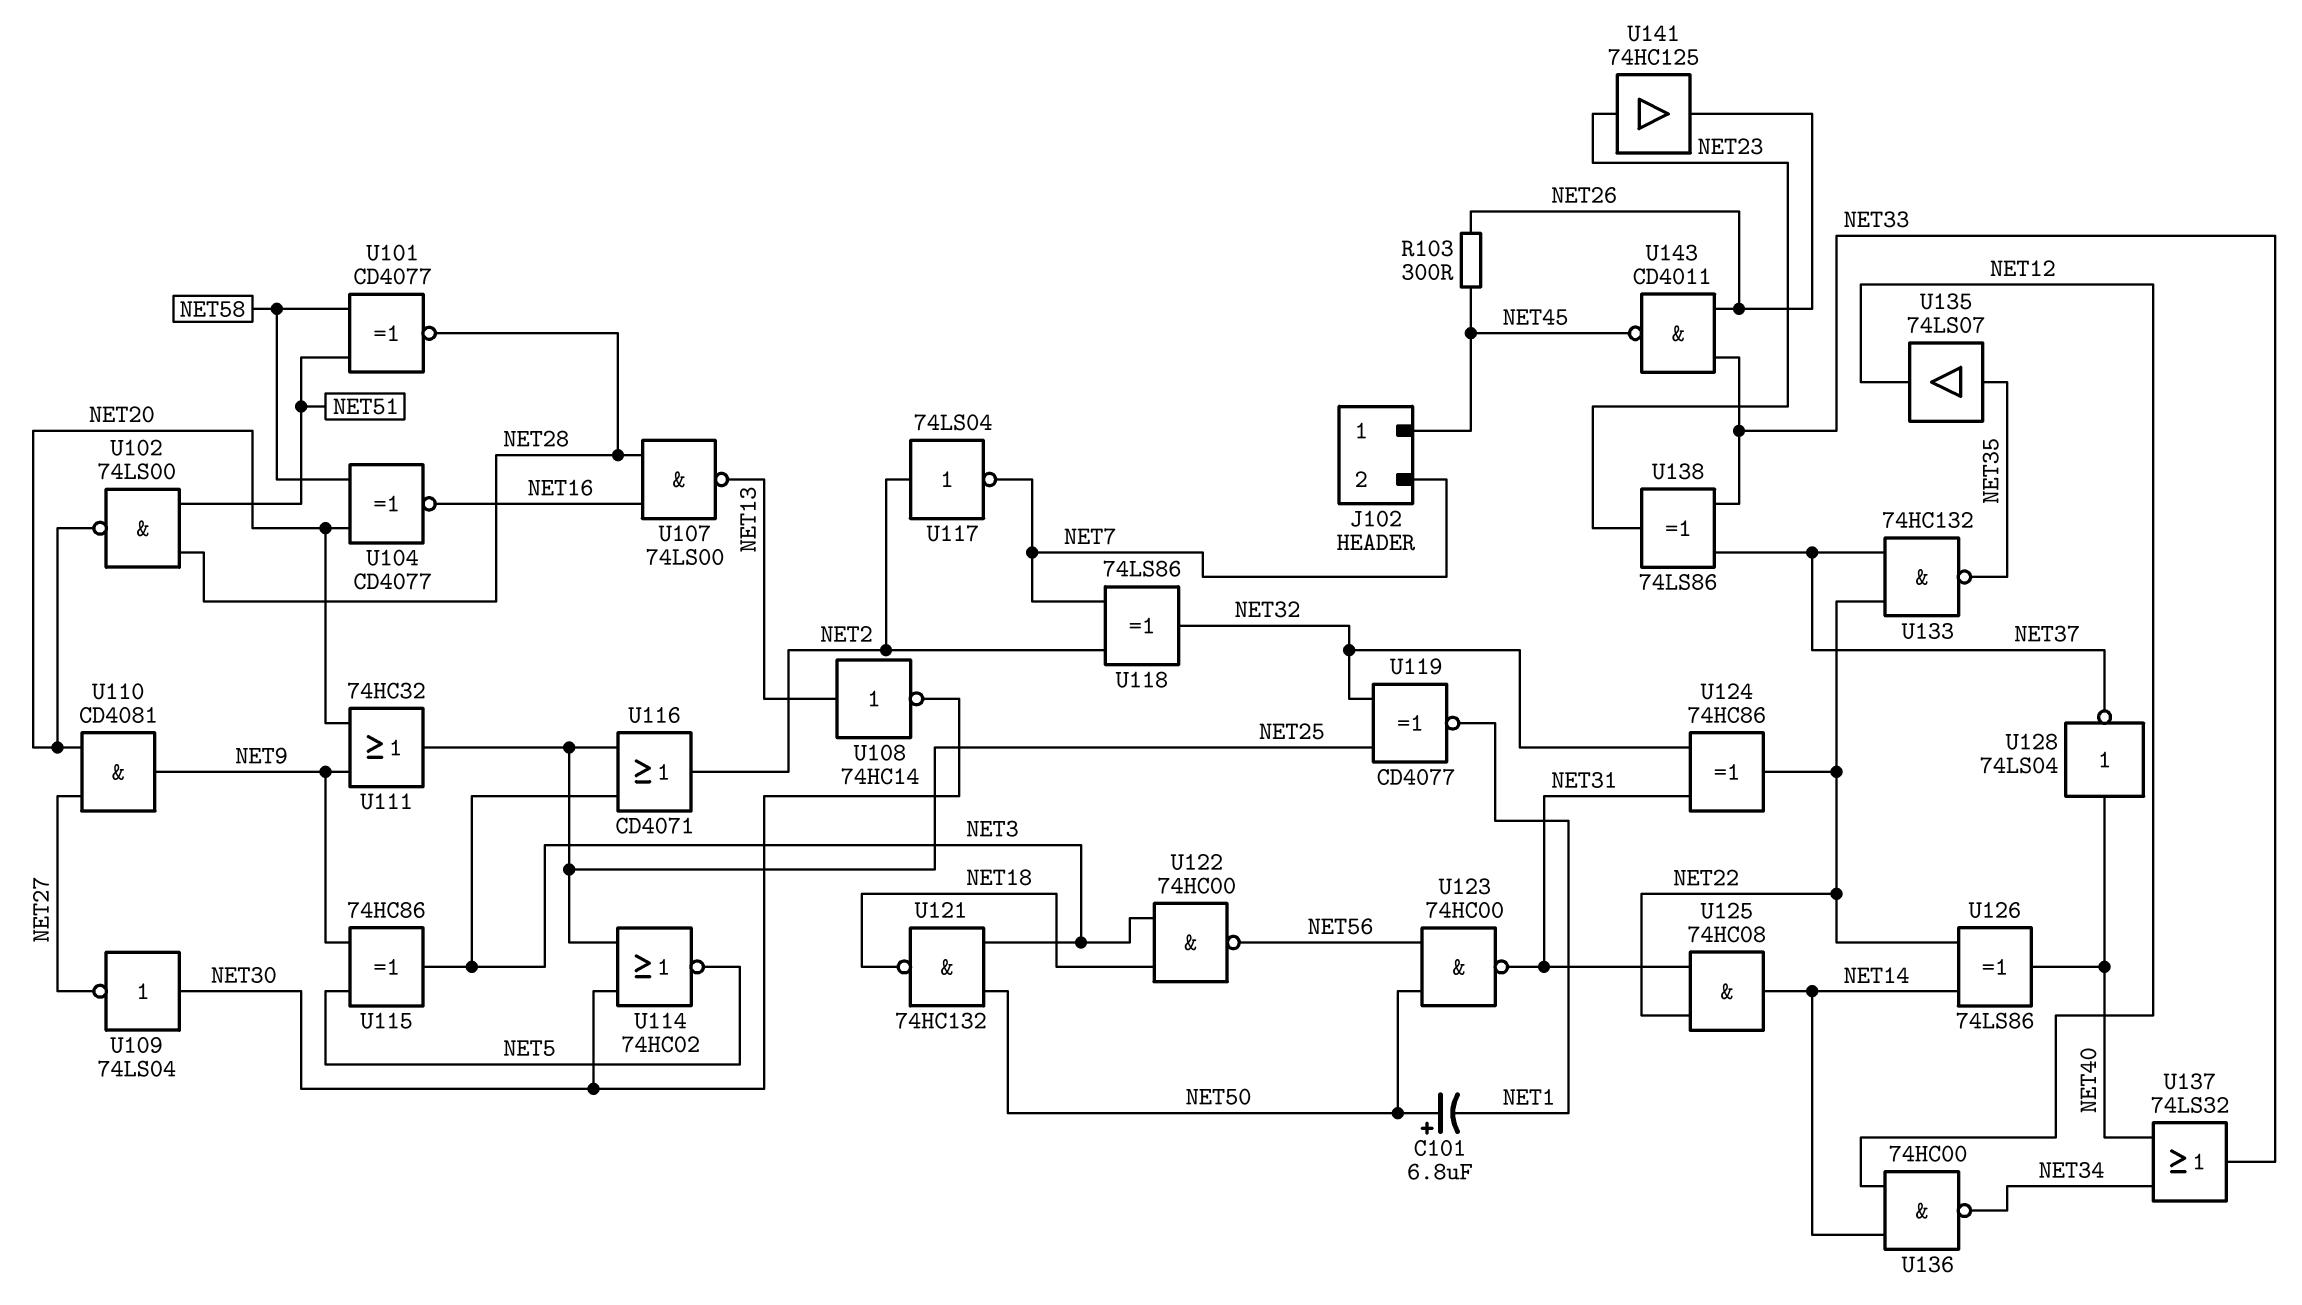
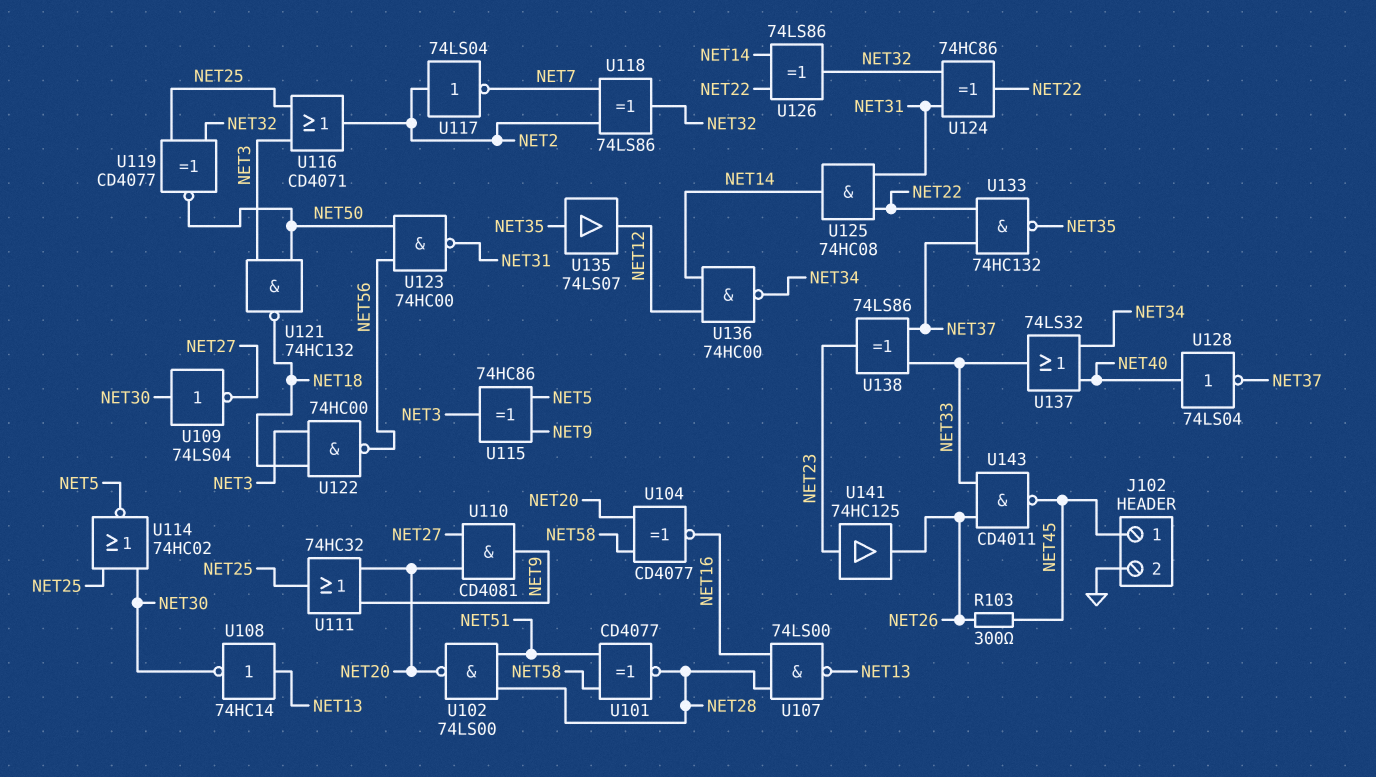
C101: 6.8uF (plus NET50, minus NET1) -> none
J102 pin 2: NET7 -> GND
U119: XNOR CD4077 (in NET25, in NET32, out NET1) -> XNOR CD4077 (in NET25, in NET32, out NET50)
U126: XOR 74LS86 (in NET14, in NET22, out NET40) -> XOR 74LS86 (in NET14, in NET22, out NET32)

